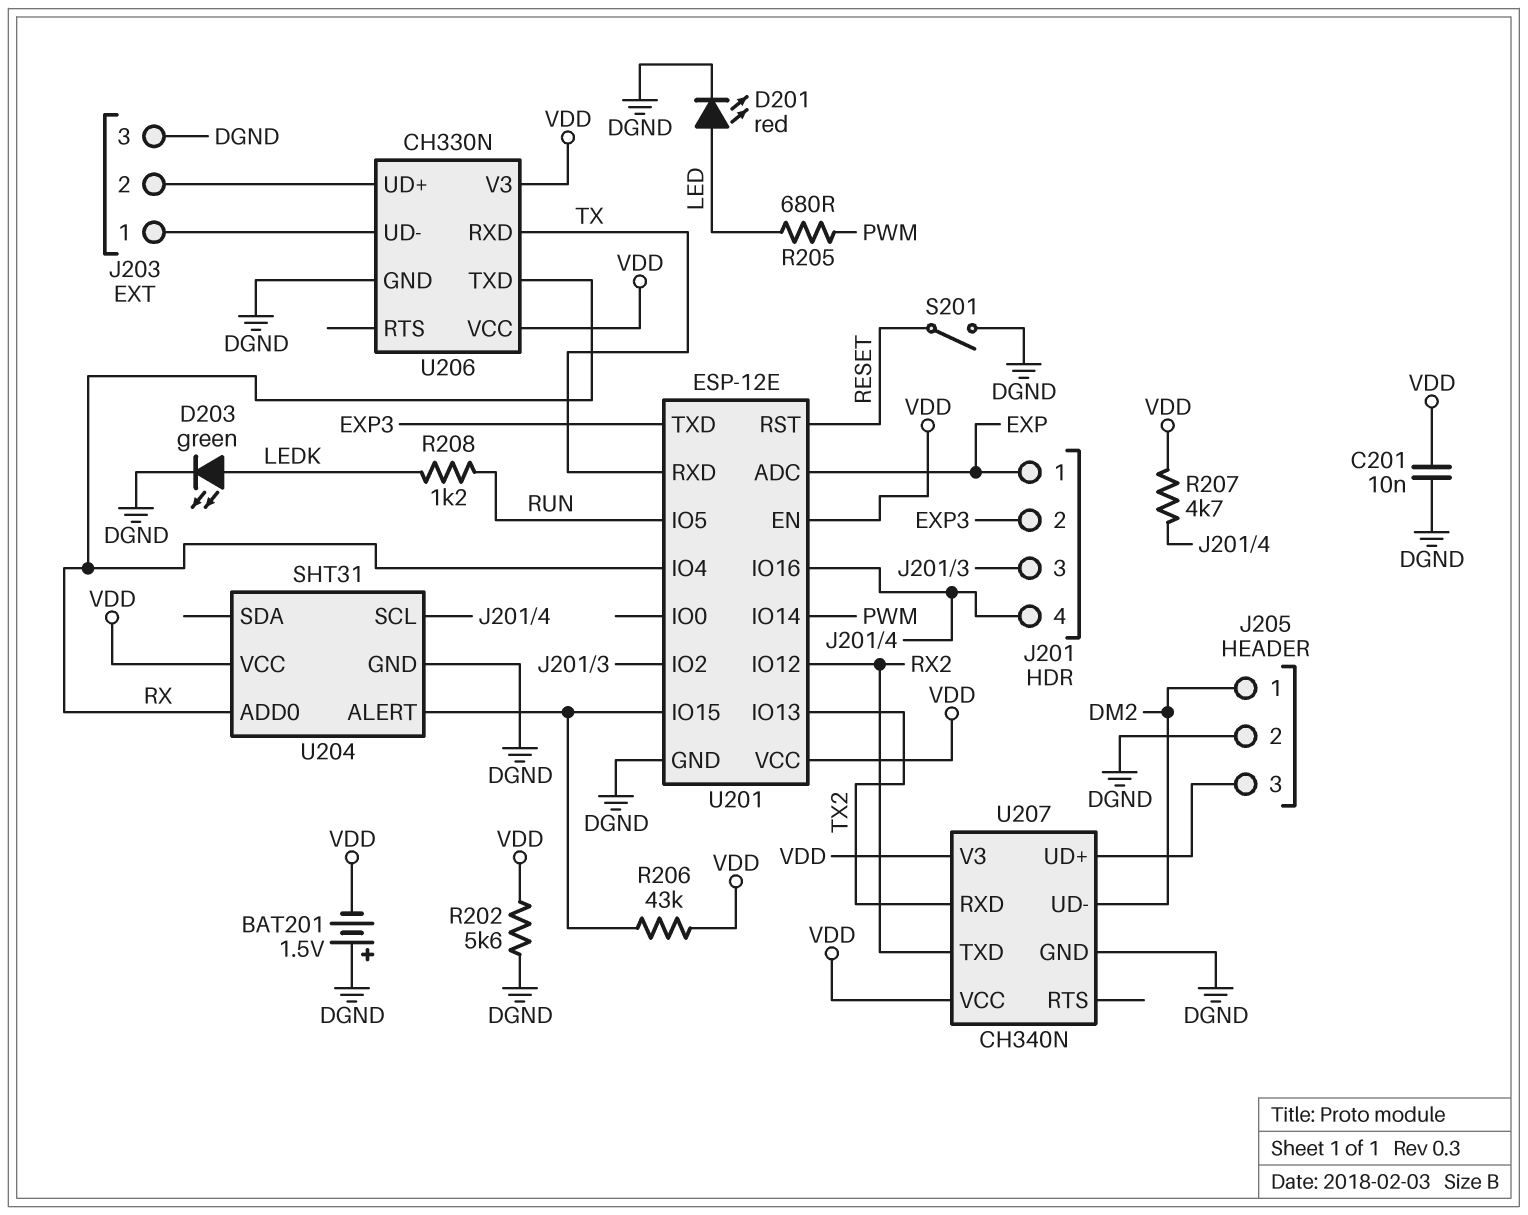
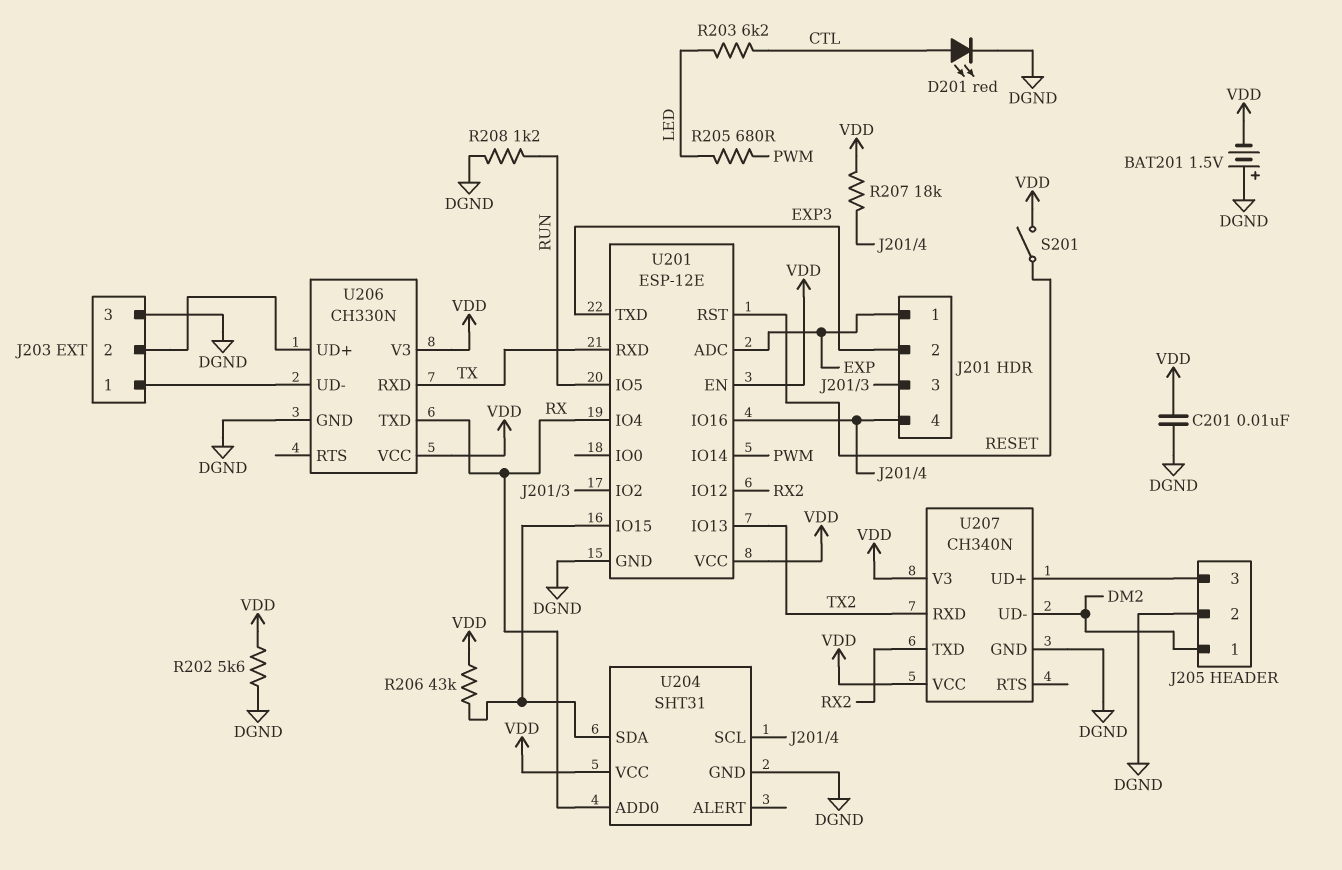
D201: LED red (A LED, K DGND) -> LED red (A CTL, K DGND)
D203: LED green (A LEDK, K DGND) -> none
R203: none -> 6.2k (CTL, LED)
R207: 4.7k (J201/4, VDD) -> 18k (J201/4, VDD)
R208: 1.2k (LEDK, RUN) -> 1.2k (DGND, RUN)
S201: switch (DGND, RESET) -> switch (RESET, VDD)
U204 pin ALERT: U201/IO15 -> none
U204 pin SDA: none -> U201/IO15

